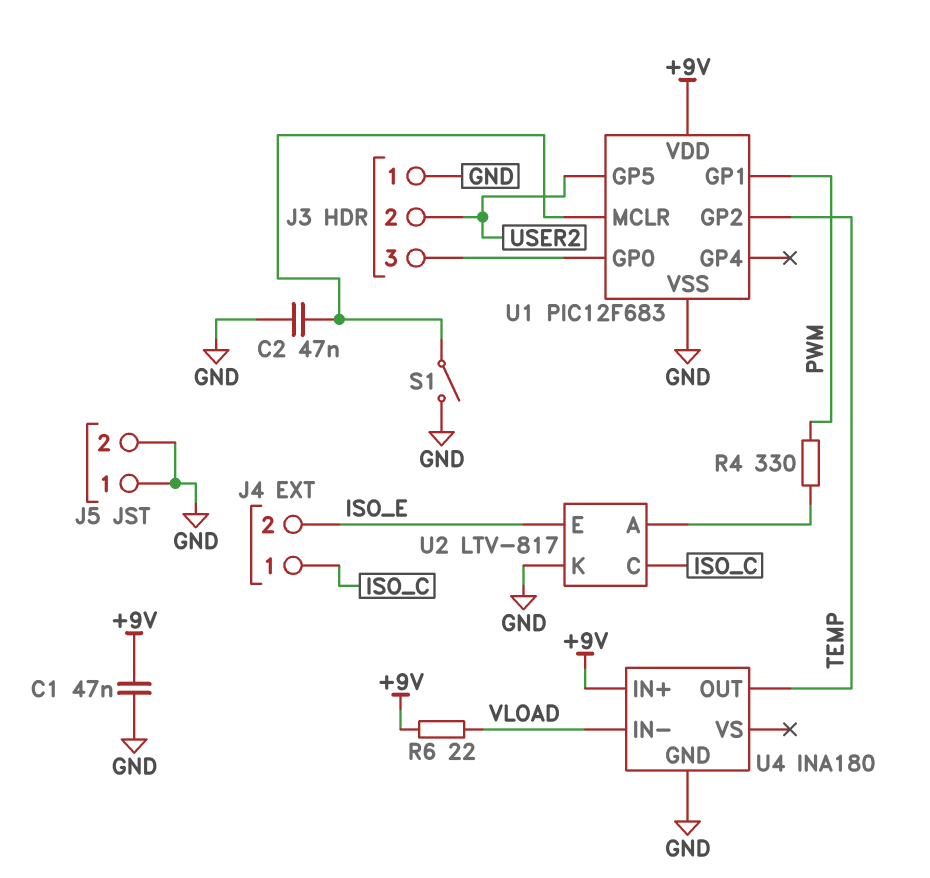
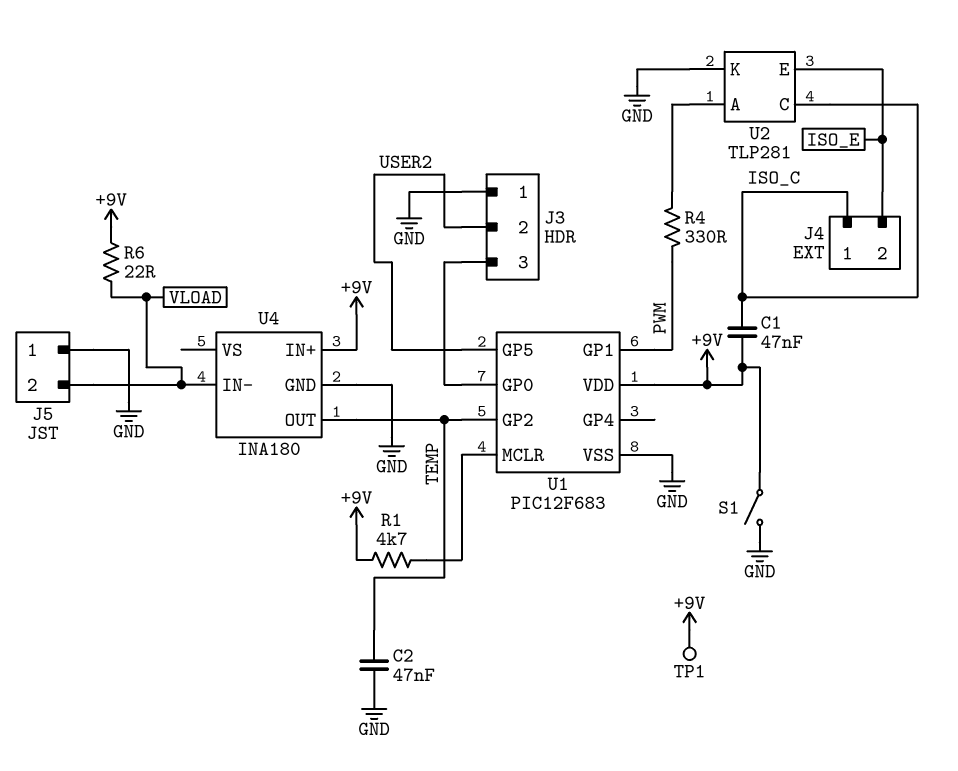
C1: 47nF (+9V, GND) -> 47nF (+9V, ISO_C)
C2: 47nF (GND, U1/MCLR) -> 47nF (GND, TEMP)
J5 pin 2: GND -> VLOAD
R1: none -> 4.7k (+9V, U1/MCLR)
S1: switch (GND, U1/MCLR) -> switch (+9V, GND)
TP1: none -> test point (+9V)
U2: LTV-817 -> TLP281

